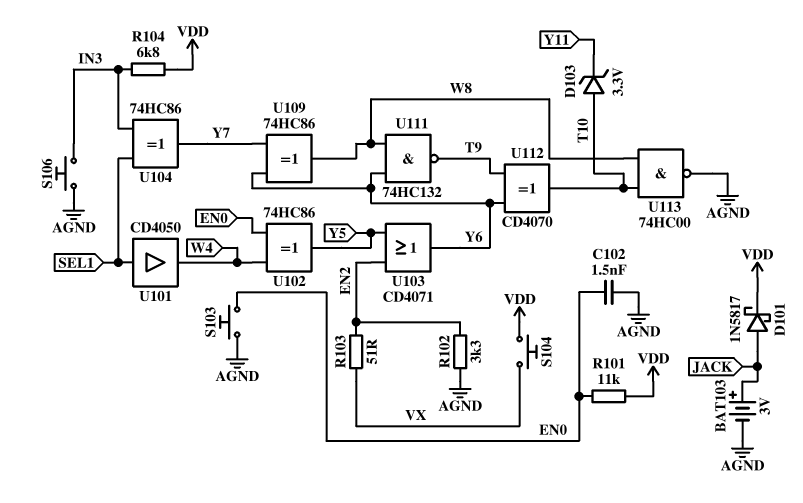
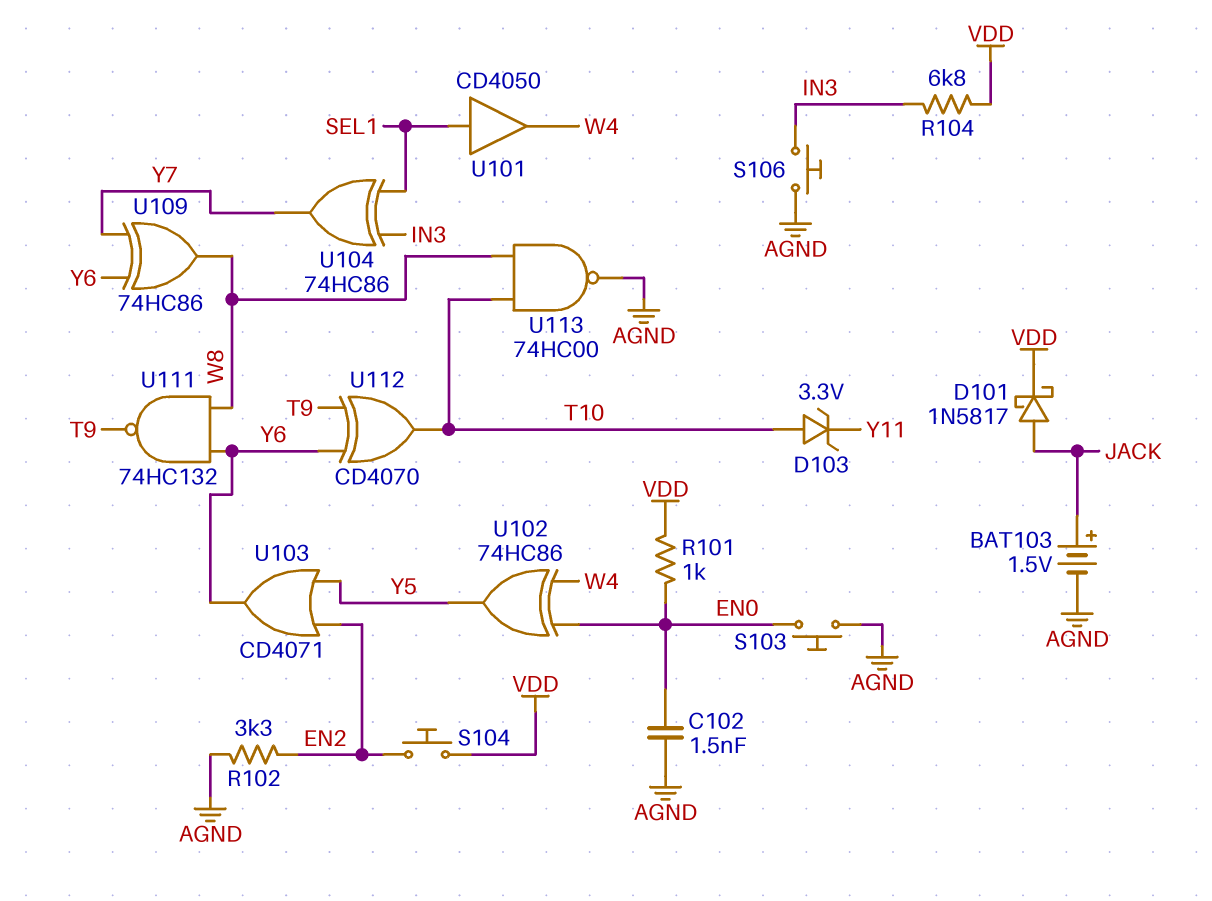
BAT103: 3V (plus JACK, minus AGND) -> 1.5V (plus JACK, minus AGND)
R101: 11k (EN0, VDD) -> 1k (EN0, VDD)
R103: 51 (EN2, VX) -> none
S104: button (VDD, VX) -> button (EN2, VDD)

